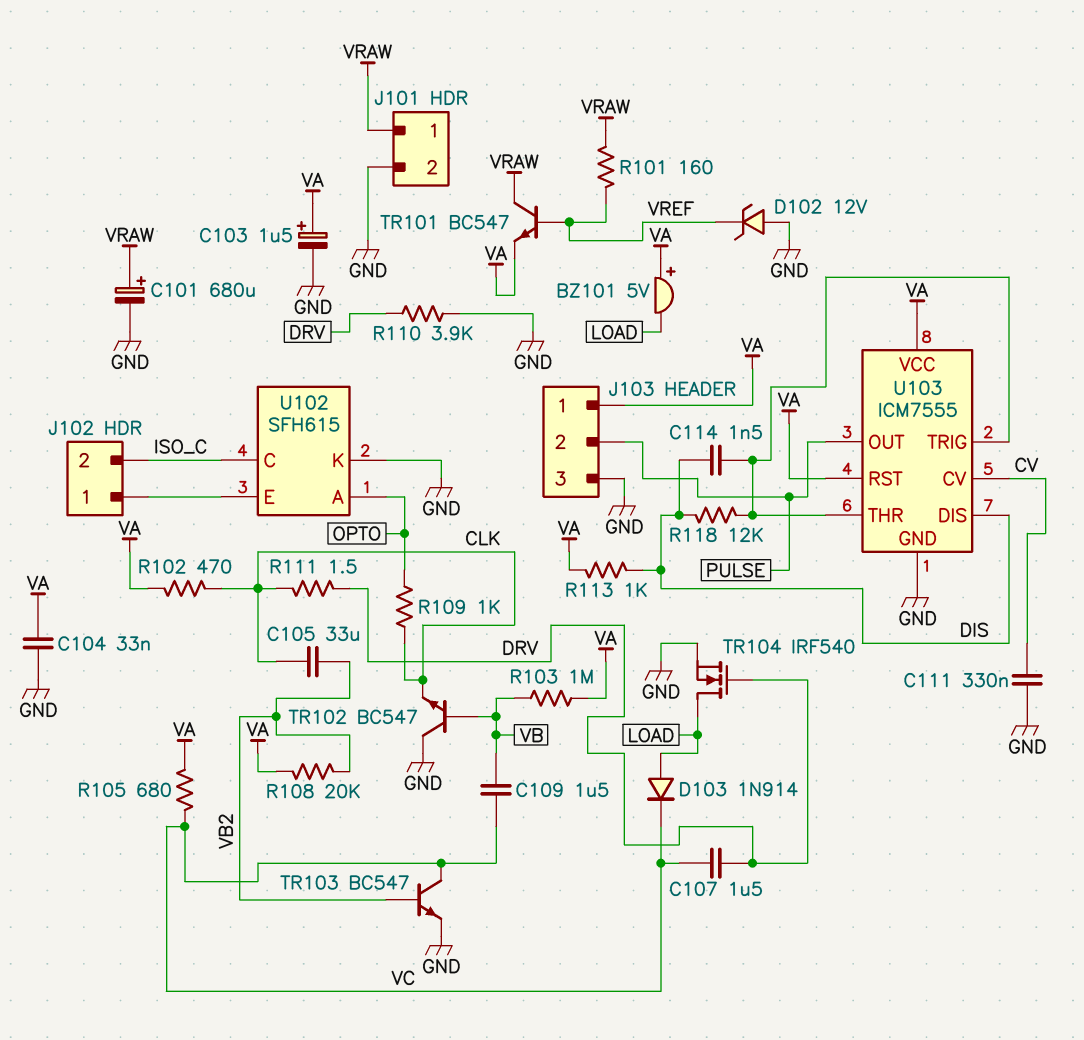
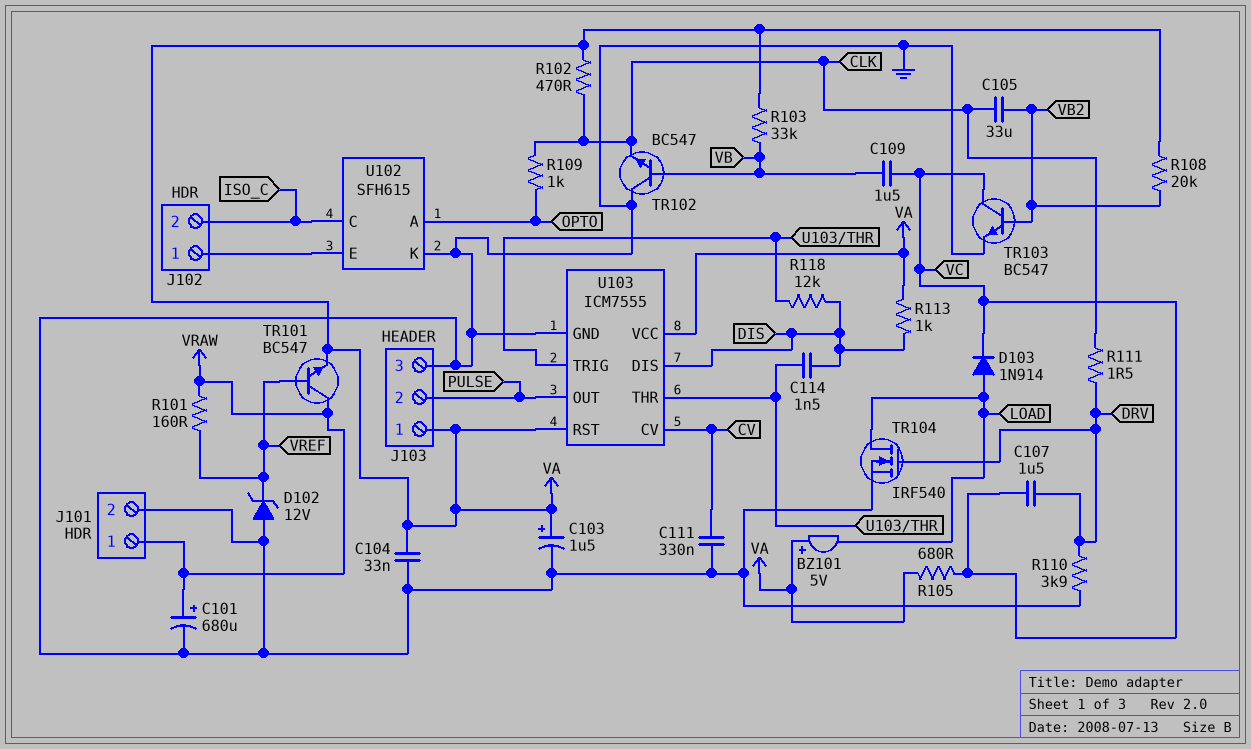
R103: 1M (VA, VB) -> 33k (VA, VB)

